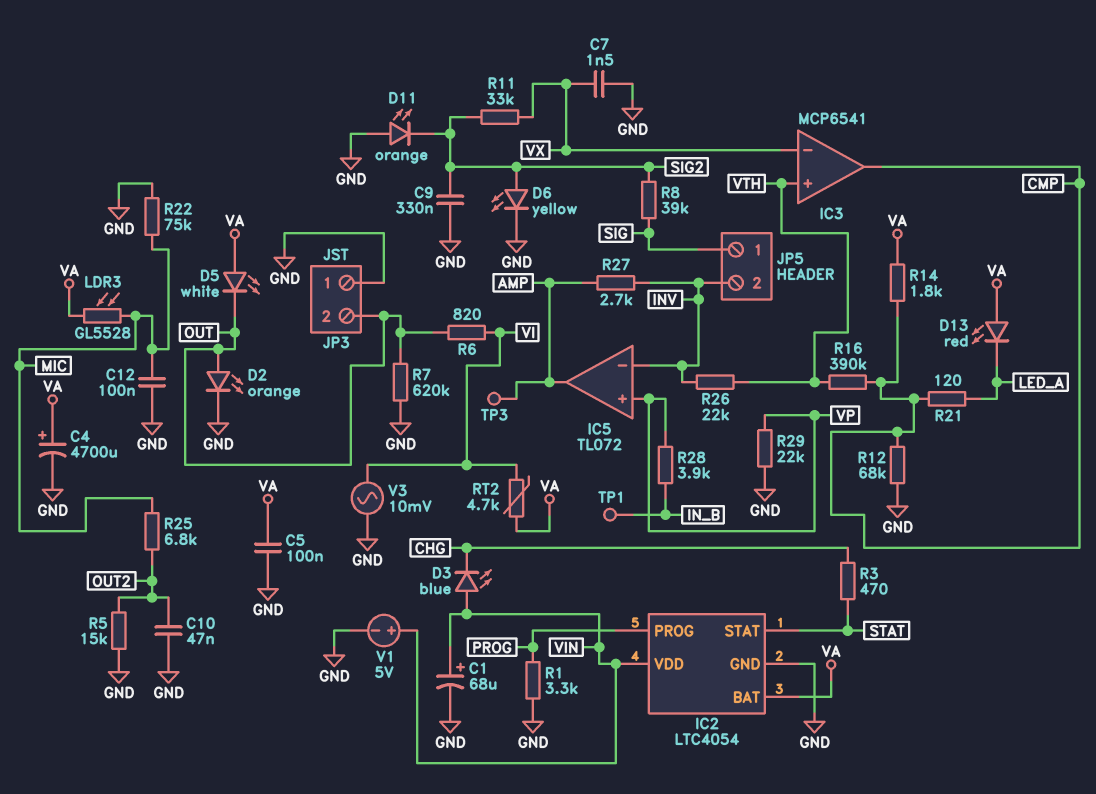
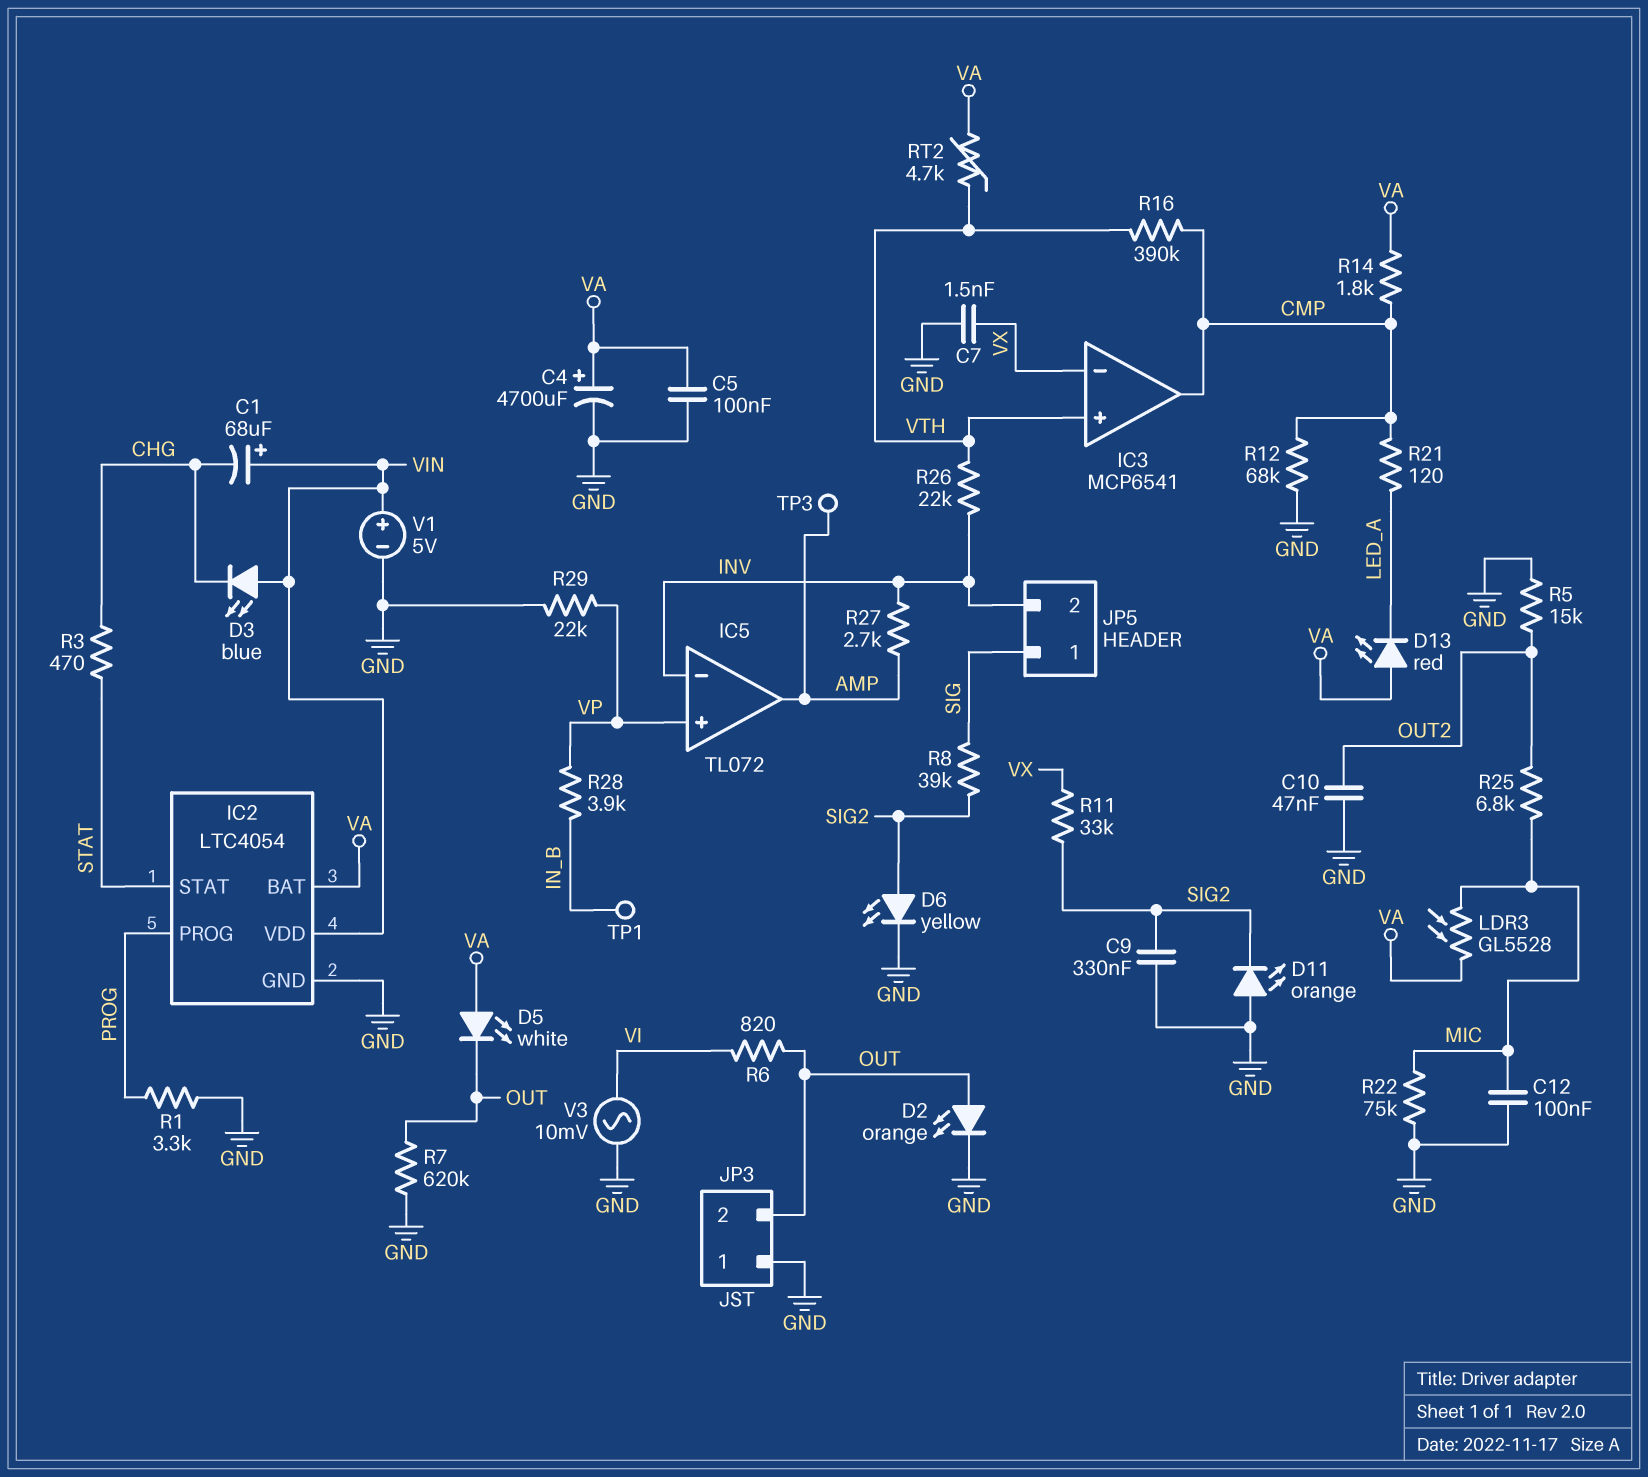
C1: 68uF (plus VIN, minus GND) -> 68uF (plus VIN, minus CHG)
RT2: 4.7k (VA, VI) -> 4.7k (VA, VTH)

